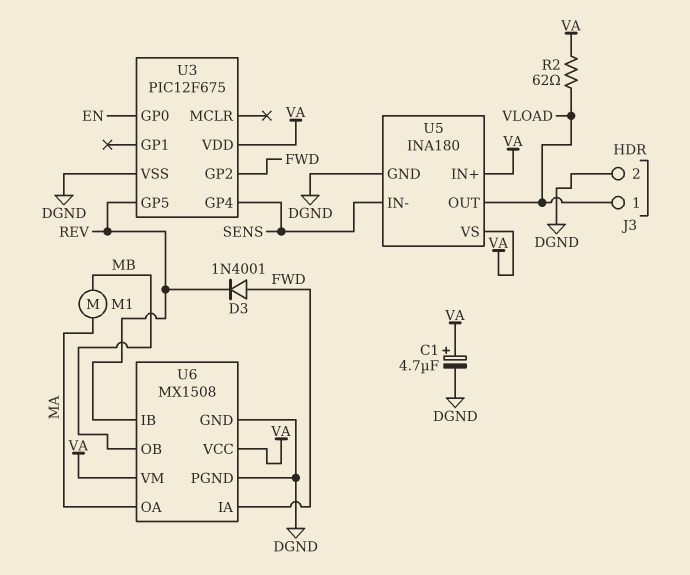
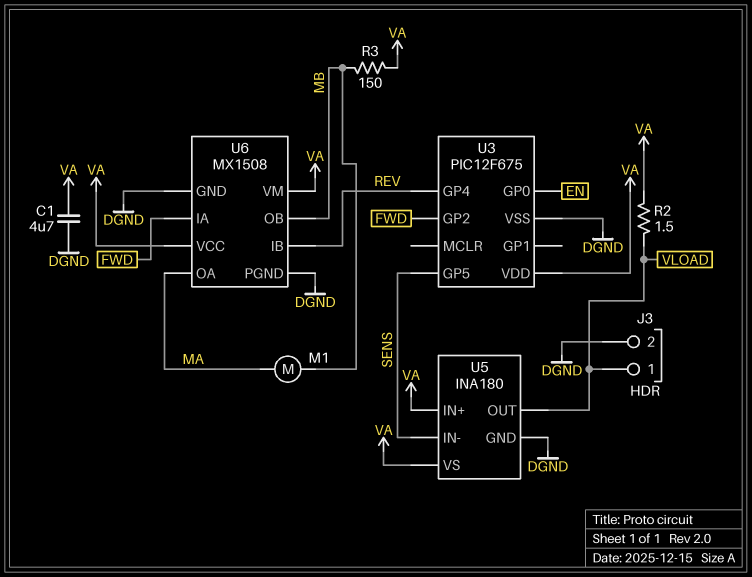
C1: 4.7uF (plus VA, minus DGND) -> 4.7uF (DGND, VA)
D3: diode 1N4001 (A FWD, K REV) -> none
R2: 62 (VA, VLOAD) -> 1.5 (VA, VLOAD)
R3: none -> 150 (MB, VA)
U3 pin GP4: SENS -> REV
U3 pin GP5: REV -> SENS

